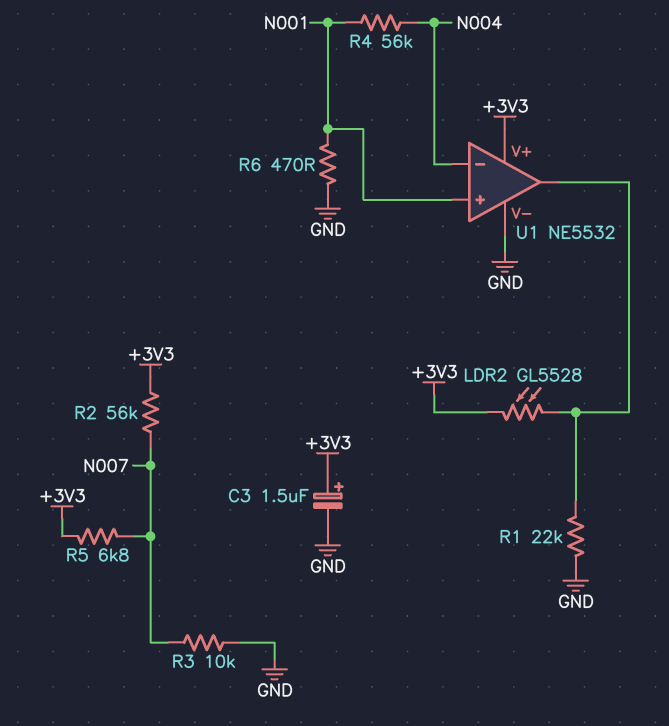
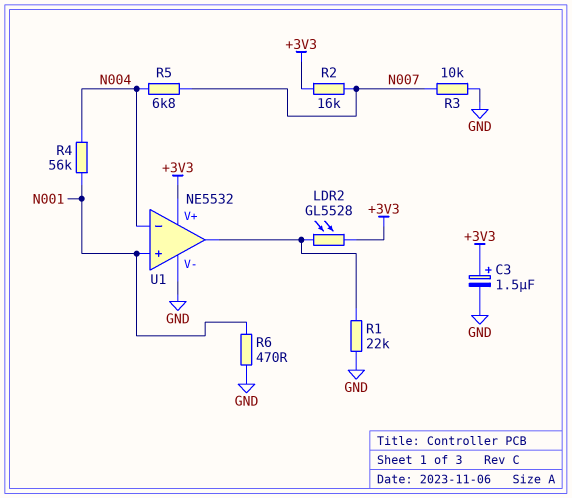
R2: 56k (+3V3, N007) -> 16k (+3V3, N007)
R5: 6.8k (+3V3, N007) -> 6.8k (N004, N007)

